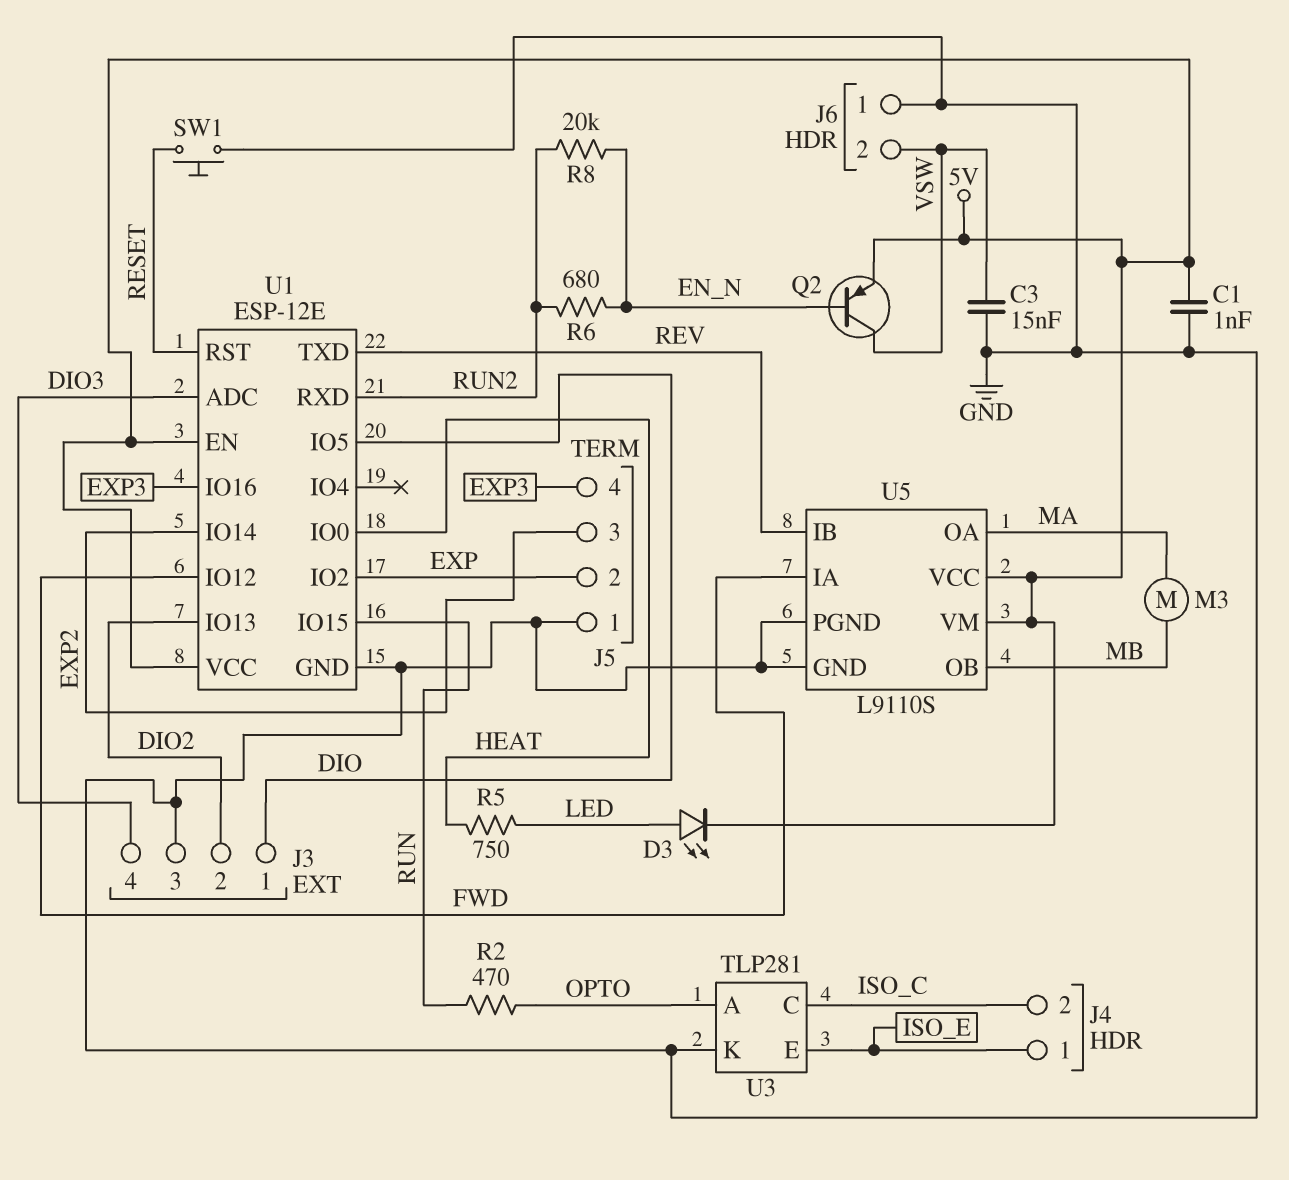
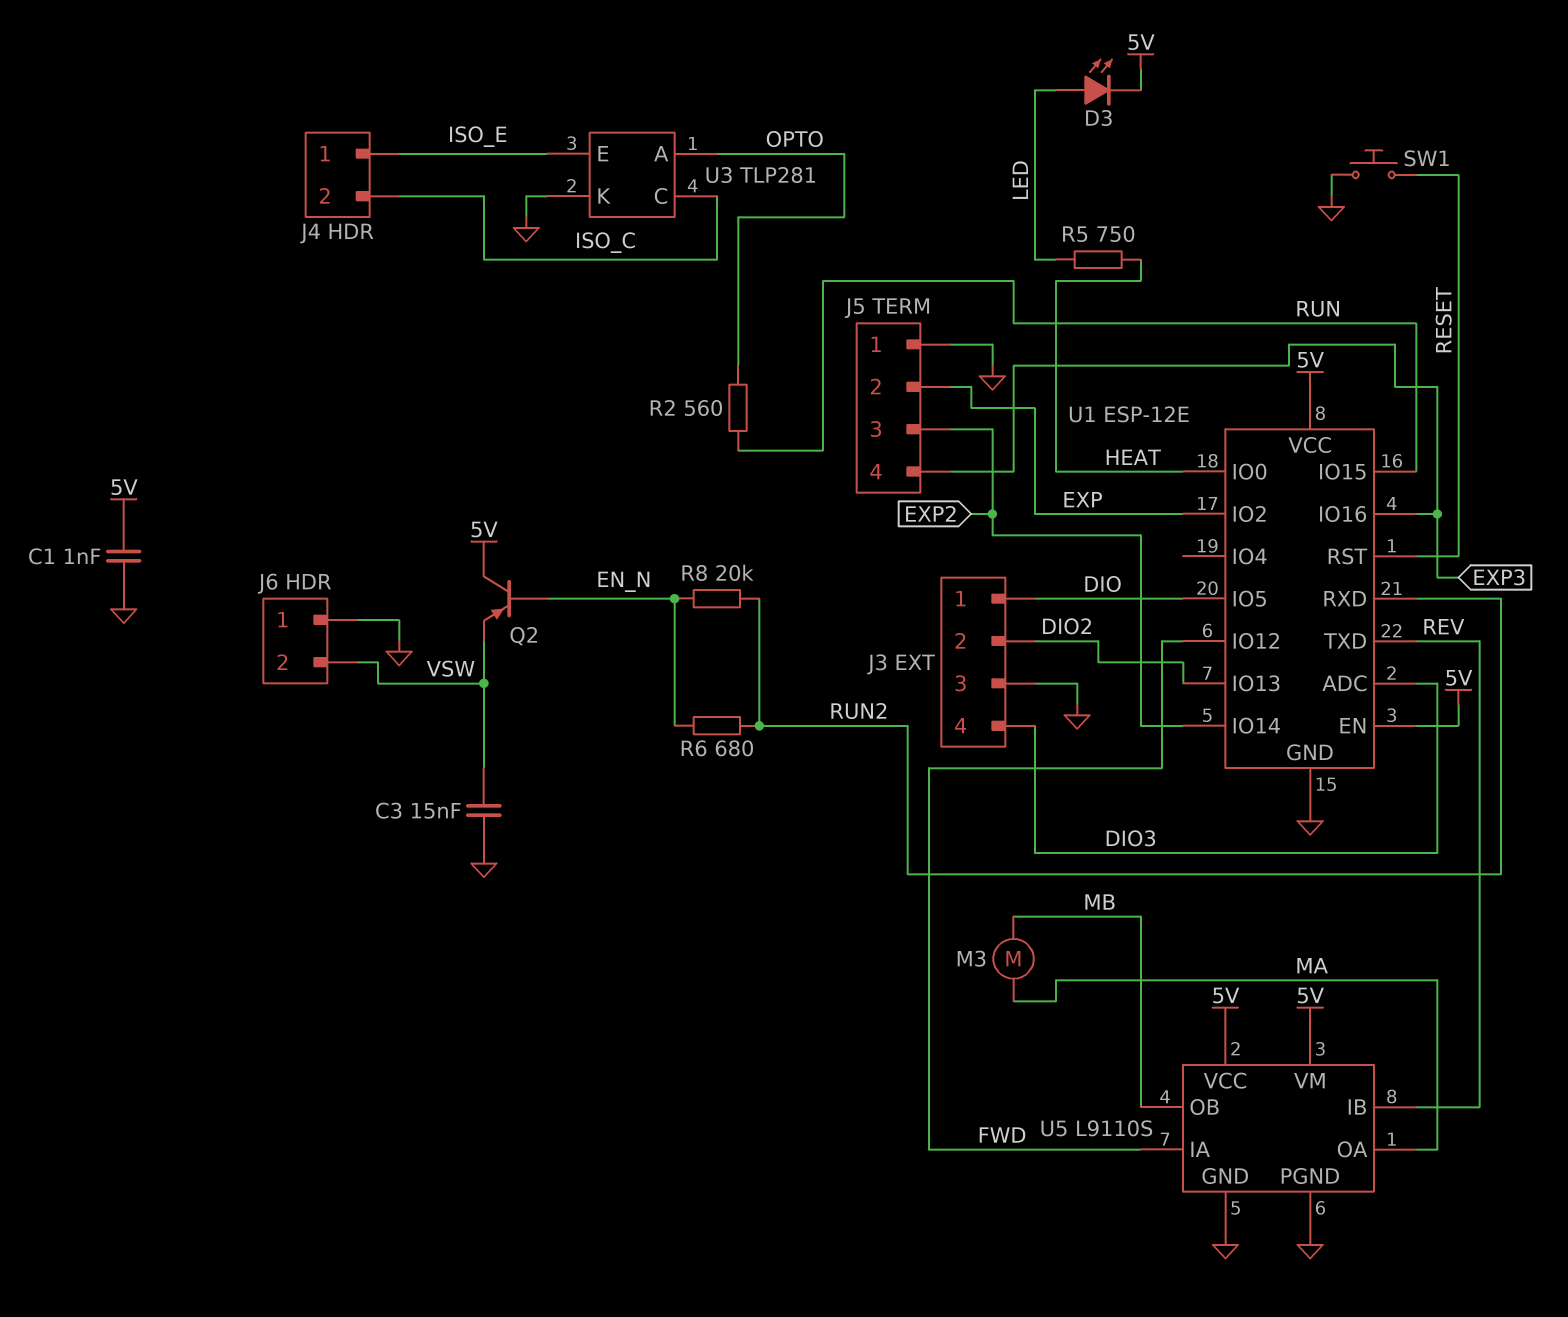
Q2: PNP (B EN_N, C VSW, E 5V) -> PNP (B EN_N, C 5V, E VSW)
R2: 470 (OPTO, RUN) -> 560 (OPTO, RUN)

